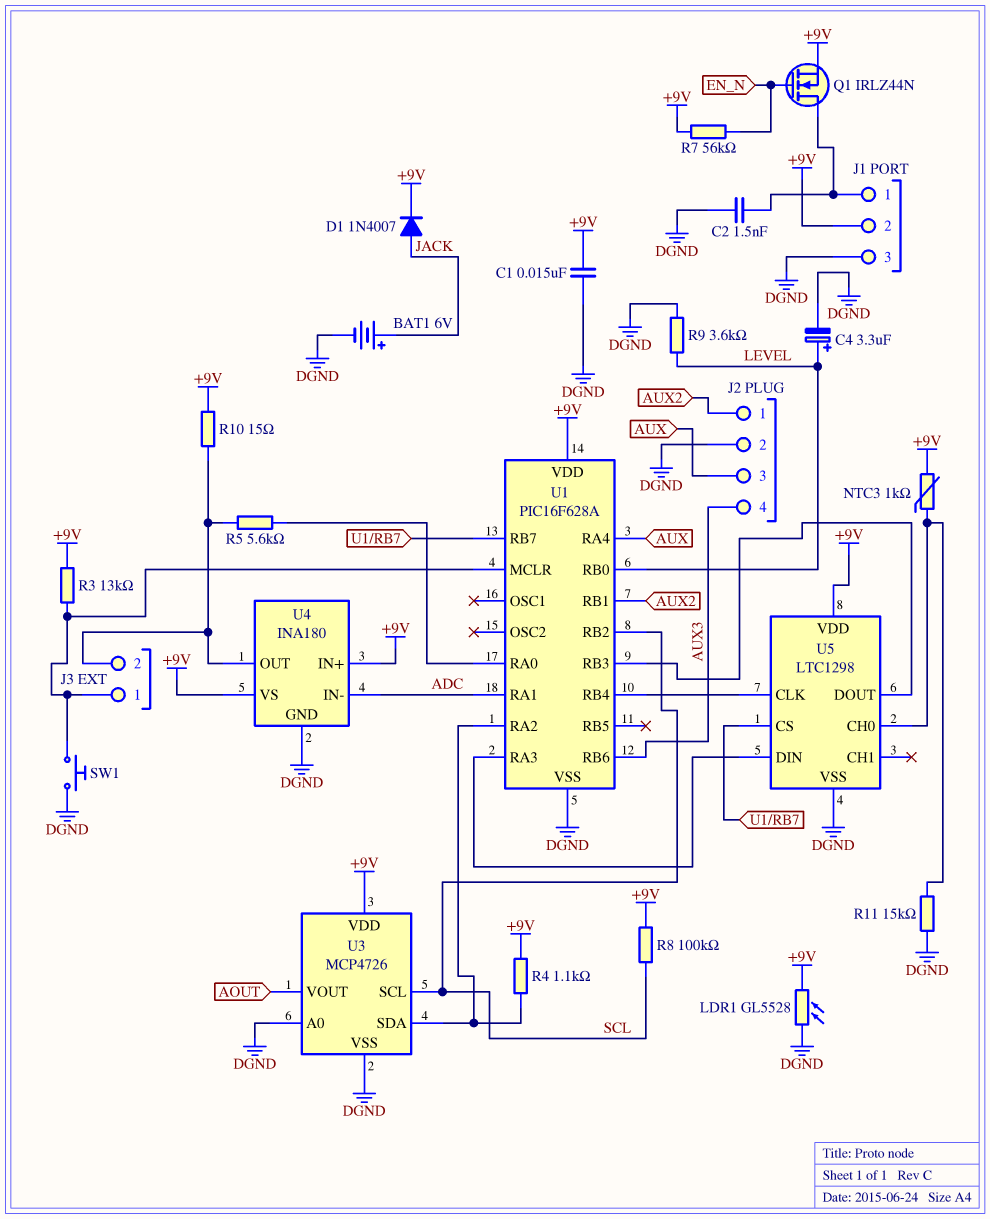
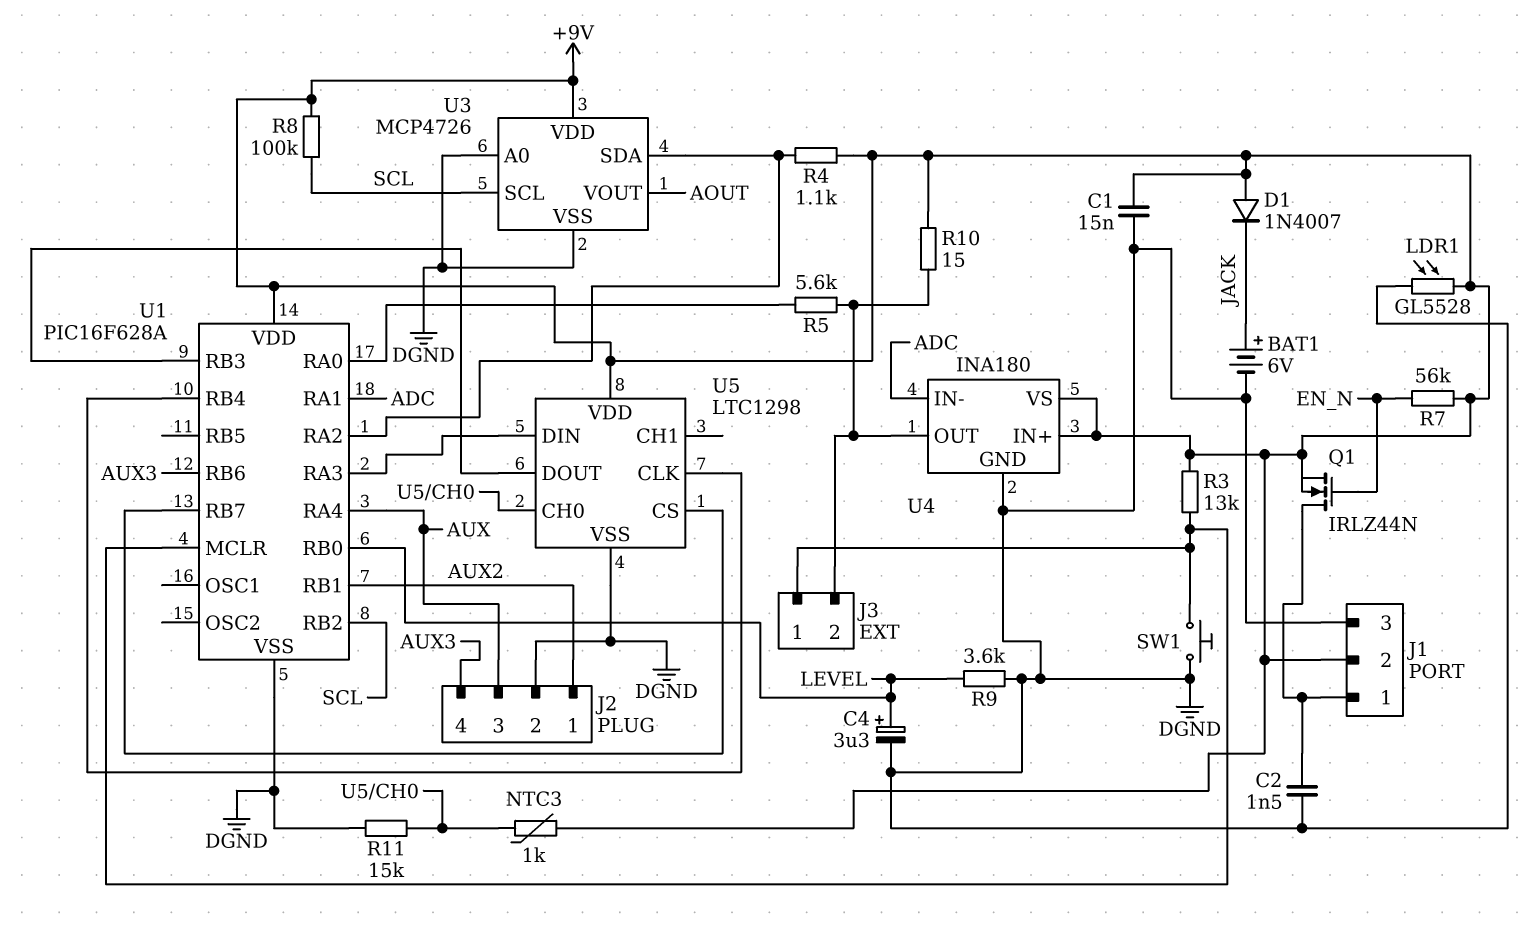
D1: diode 1N4007 (A JACK, K +9V) -> diode 1N4007 (A +9V, K JACK)

